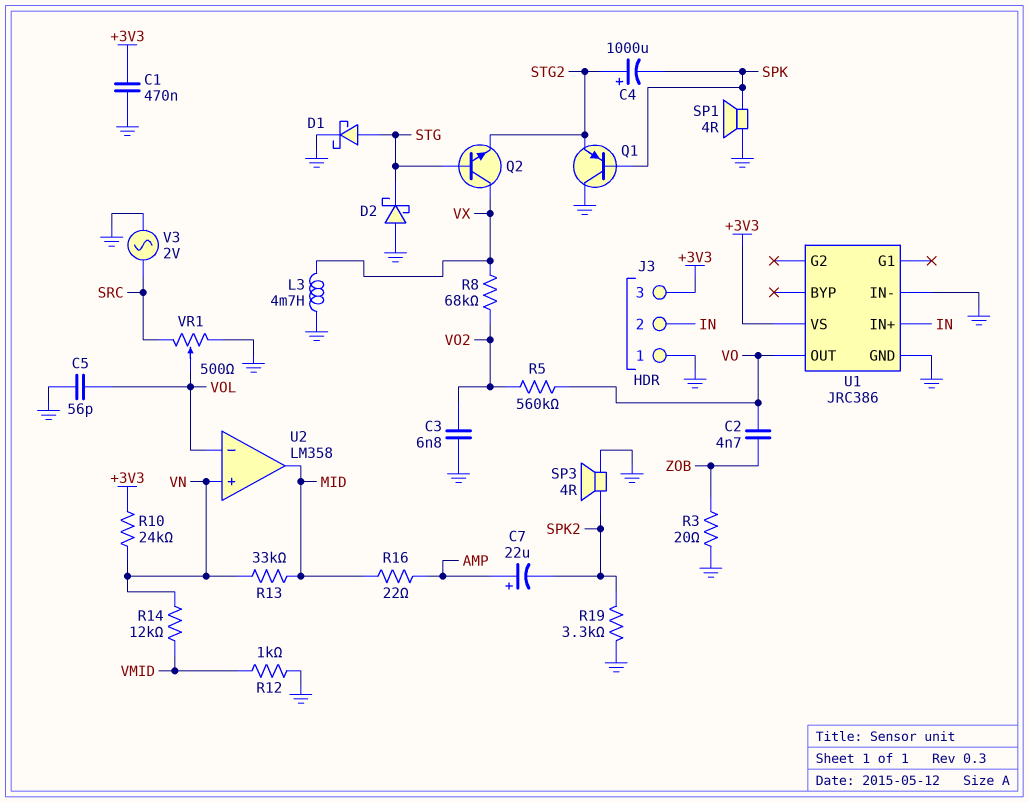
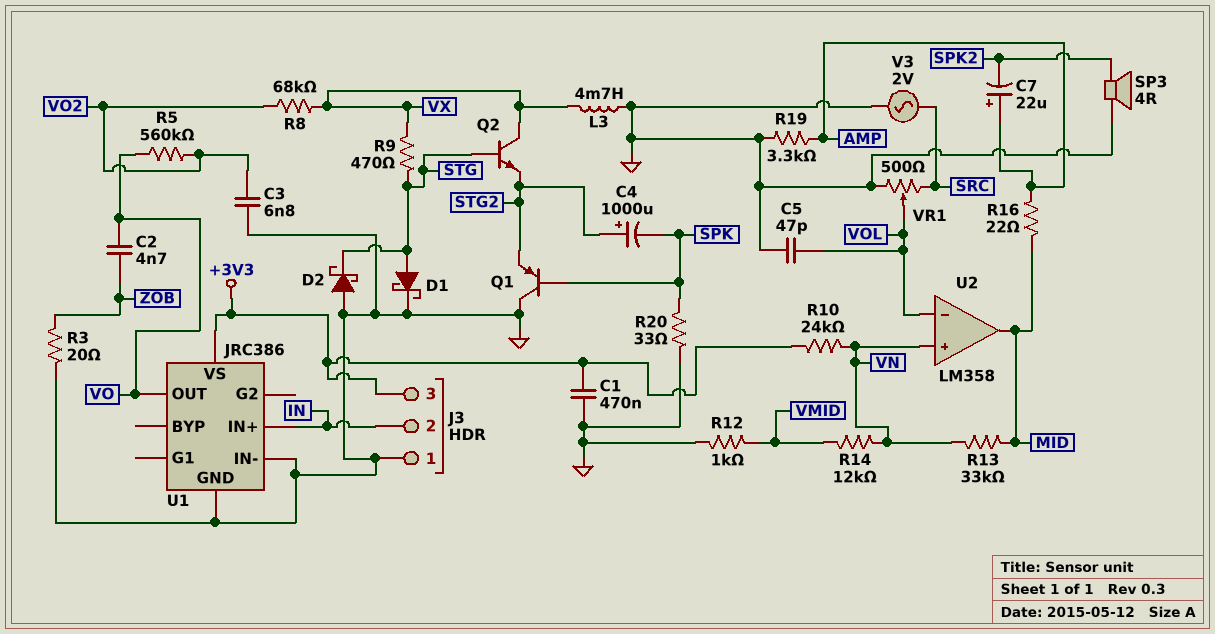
C5: 56pF (GND, VOL) -> 47pF (GND, VOL)
R9: none -> 470 (STG, VX)
R19: 3.3k (GND, SPK2) -> 3.3k (AMP, GND)
R20: none -> 33 (GND, SPK)
SP1: speaker 4R (GND, SPK) -> none

